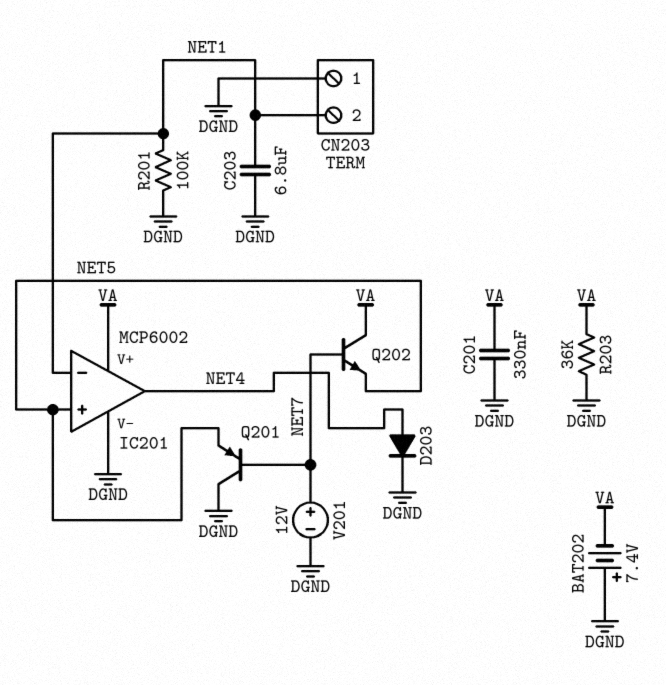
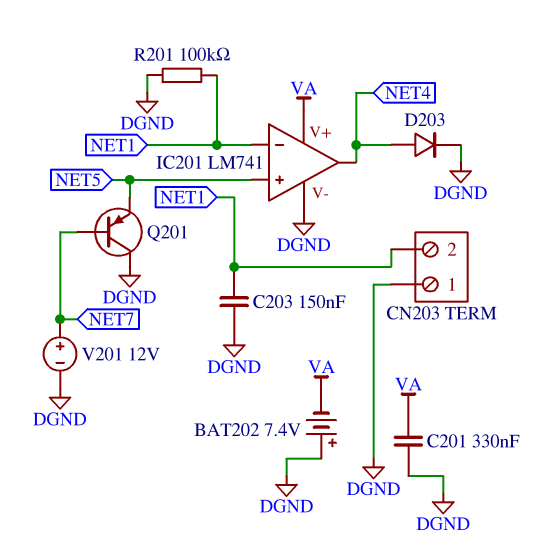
C203: 6.8uF (DGND, NET1) -> 150nF (DGND, NET1)
IC201: MCP6002 -> LM741
Q202: NPN (B NET7, C VA, E NET5) -> none
R203: 36k (DGND, VA) -> none

